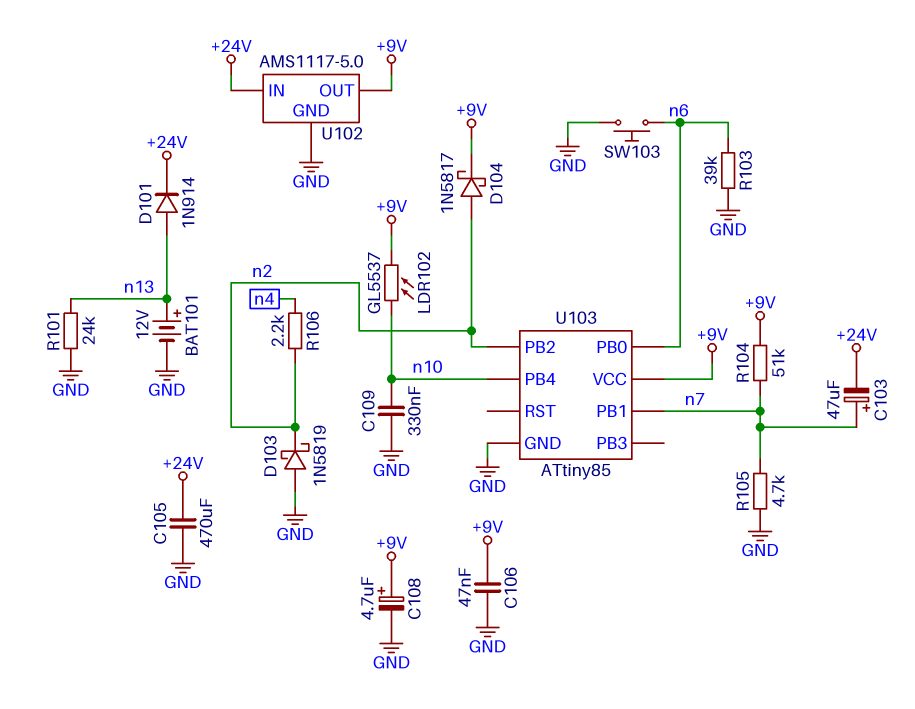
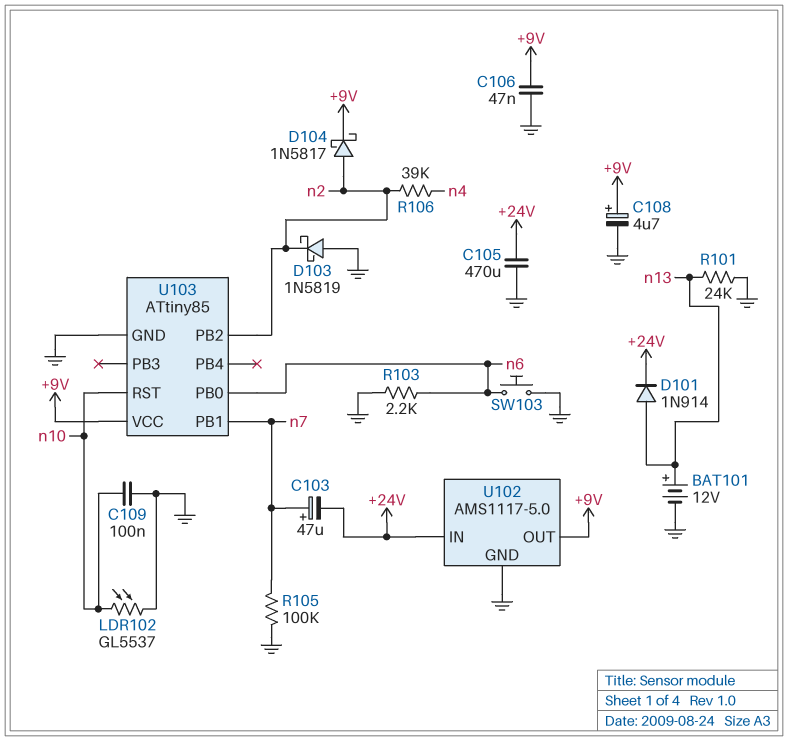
C109: 330nF (GND, n10) -> 100nF (GND, n10)
LDR102: GL5537 (+9V, n10) -> GL5537 (GND, n10)
R103: 39k (GND, n6) -> 2.2k (GND, n6)
R104: 51k (+9V, n7) -> none
R105: 4.7k (GND, n7) -> 100k (GND, n7)
R106: 2.2k (n2, n4) -> 39k (n2, n4)
U103 pin PB4: n10 -> none
U103 pin RST: none -> n10

